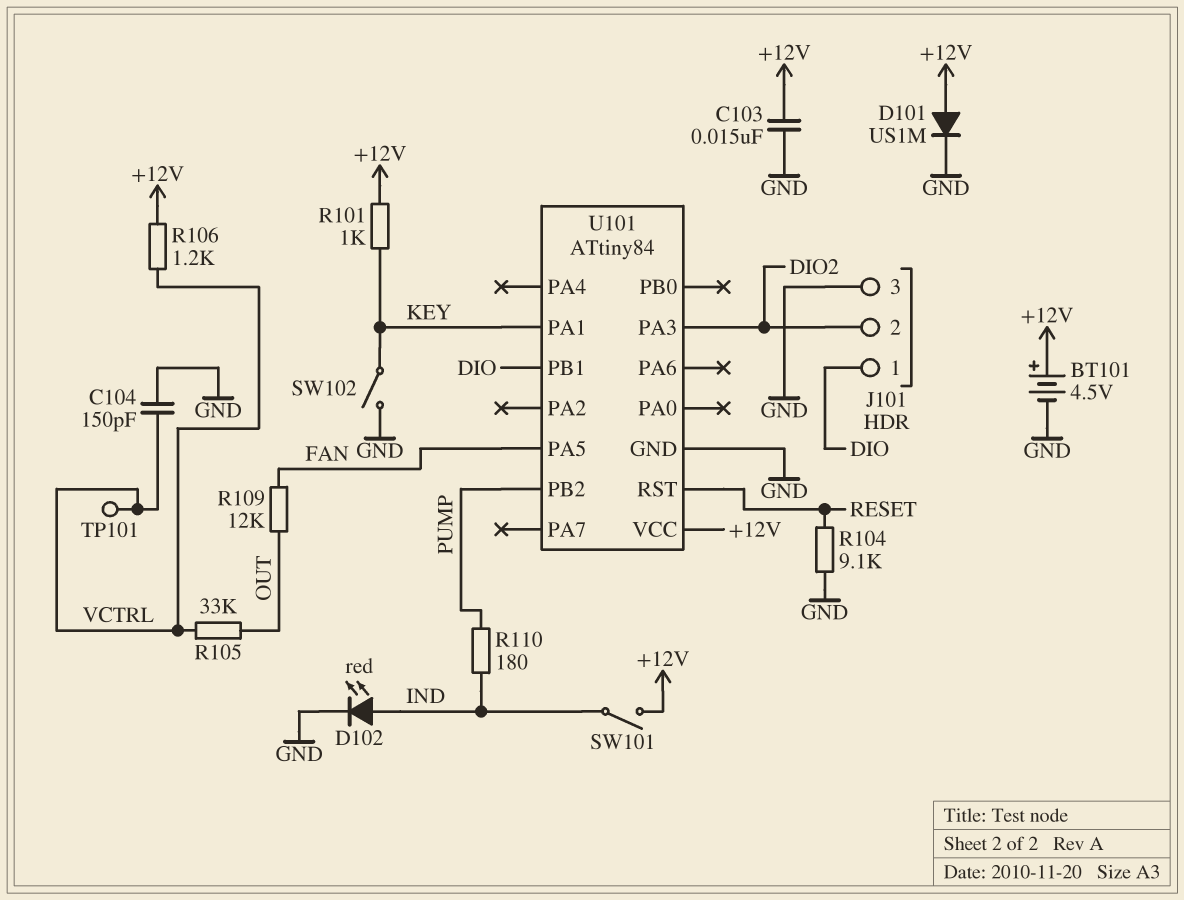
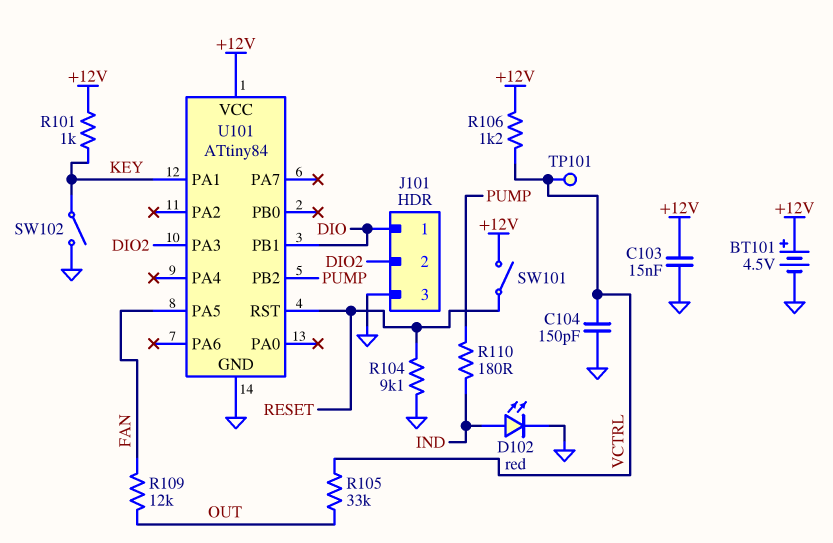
D101: diode US1M (A +12V, K GND) -> none
SW101: switch (+12V, IND) -> switch (+12V, RESET)

